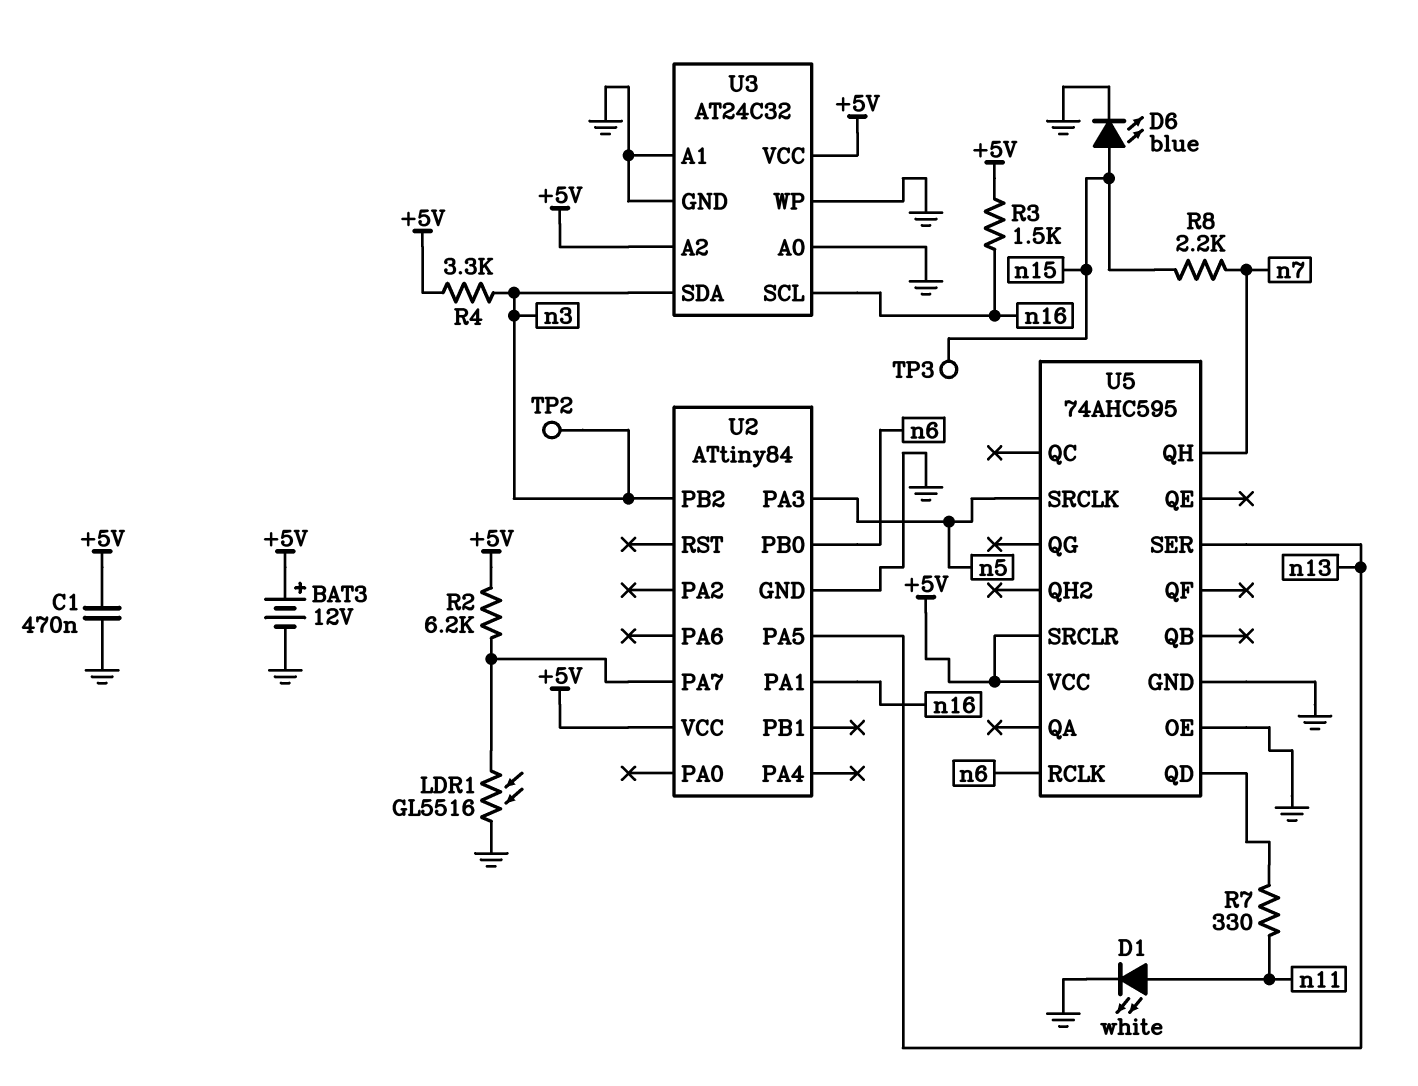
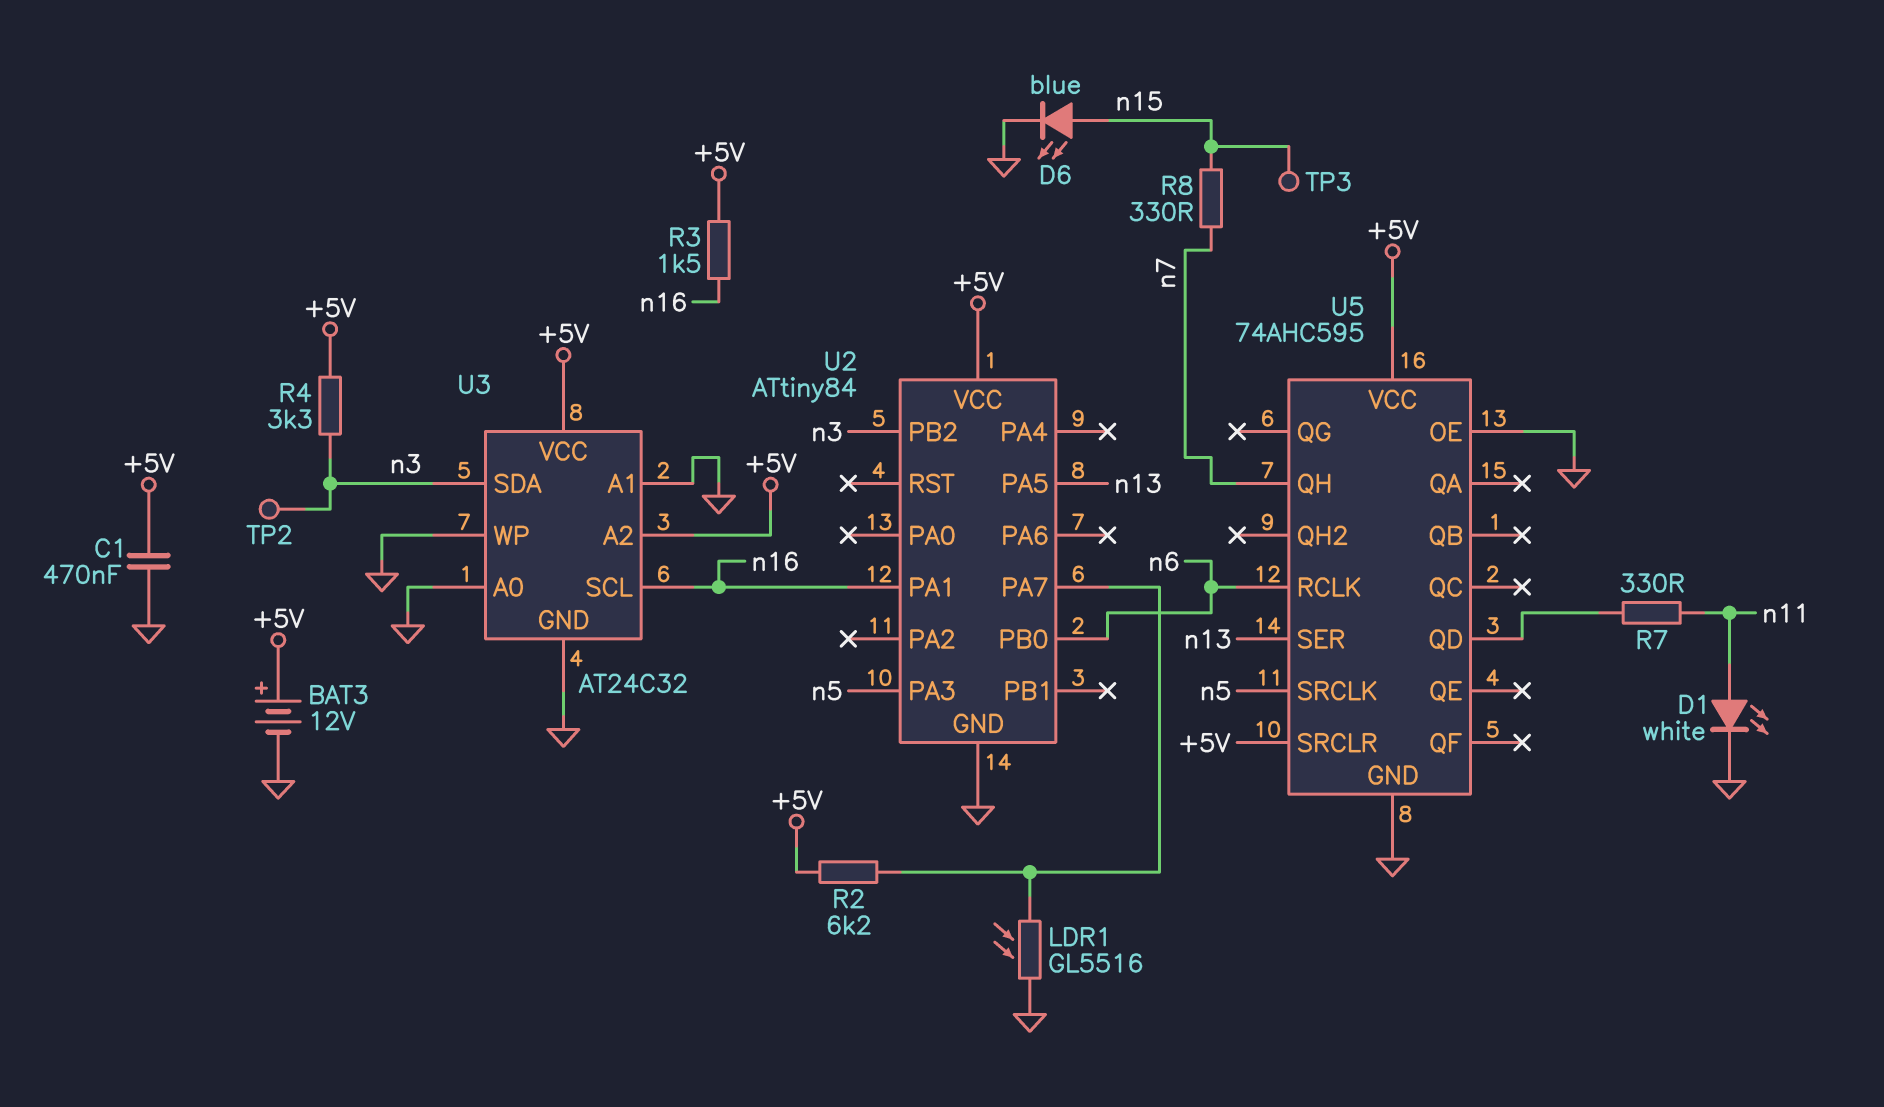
R8: 2.2k (n7, n15) -> 330 (n7, n15)

